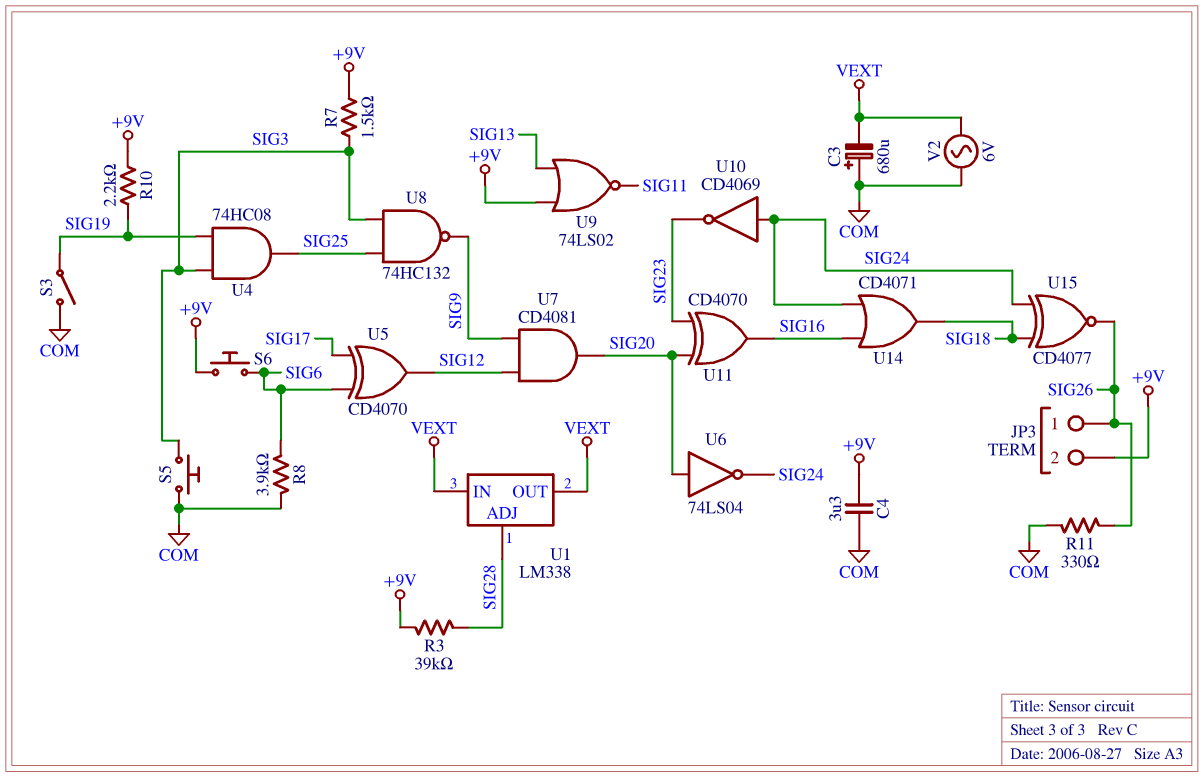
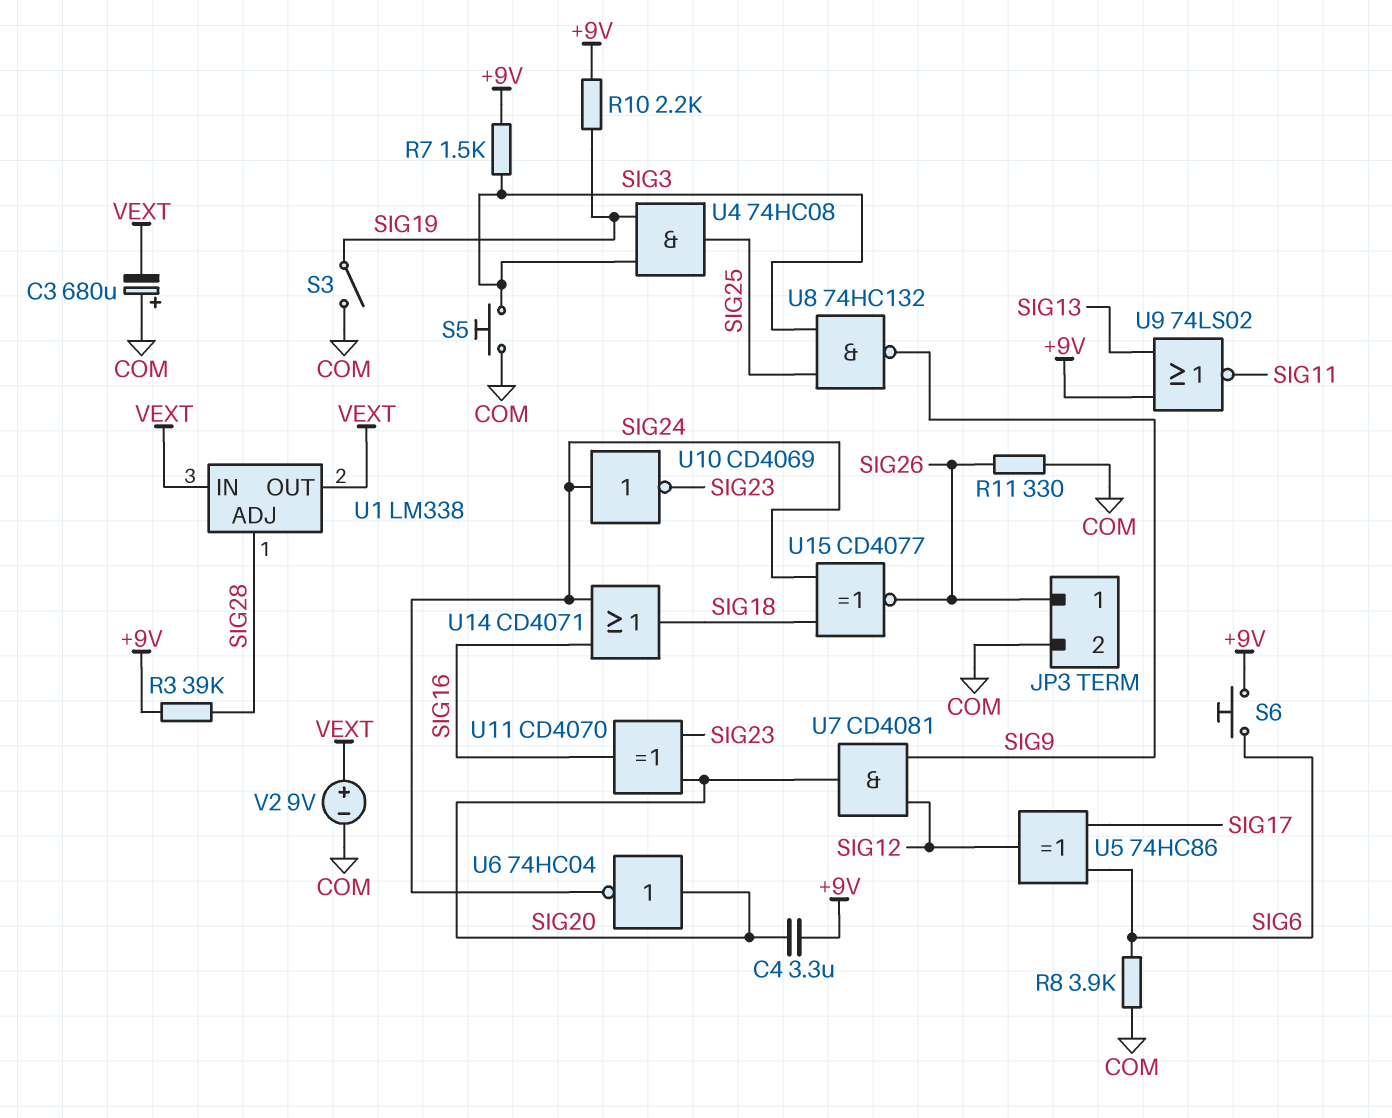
C4: 3.3uF (+9V, COM) -> 3.3uF (+9V, SIG20)
JP3 pin 2: +9V -> COM
U5: XOR CD4070 (in SIG6, in SIG17, out SIG12) -> XOR 74HC86 (in SIG6, in SIG17, out SIG12)
U6: NOT 74LS04 (in SIG20, out SIG24) -> NOT 74HC04 (in SIG20, out SIG24)
V2: AC 6V (COM, VEXT) -> 9V (plus VEXT, minus COM)

